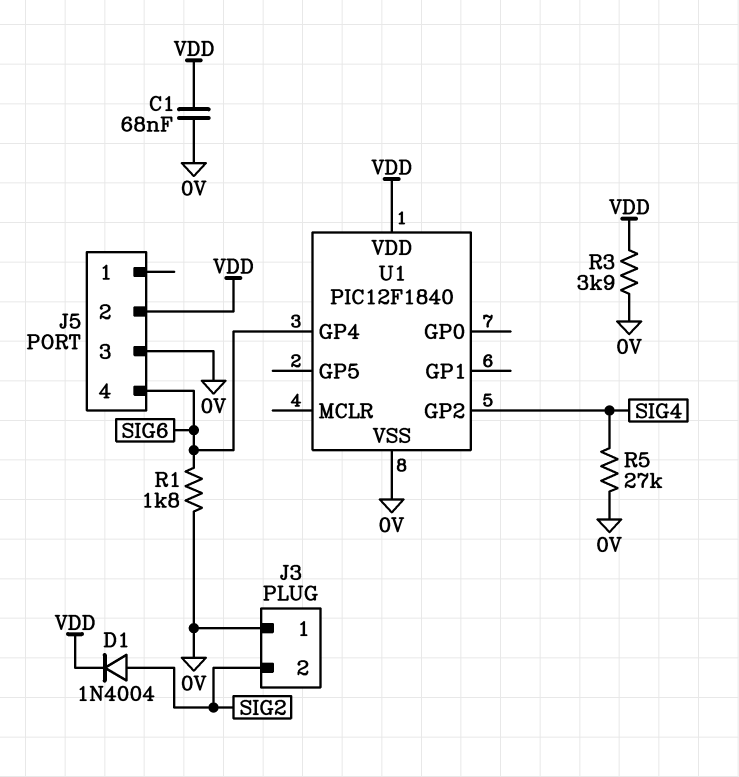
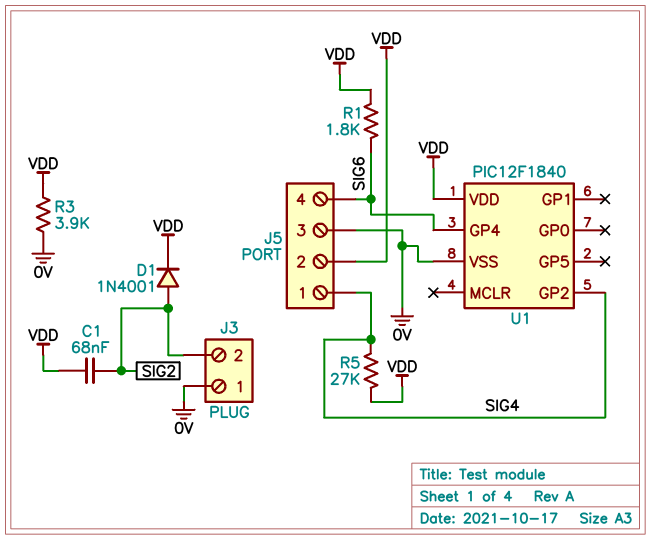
C1: 68nF (0V, VDD) -> 68nF (SIG2, VDD)
D1: diode 1N4004 (A SIG2, K VDD) -> diode 1N4001 (A SIG2, K VDD)
J5 pin 1: none -> SIG4
R1: 1.8k (0V, SIG6) -> 1.8k (SIG6, VDD)
R5: 27k (0V, SIG4) -> 27k (SIG4, VDD)

